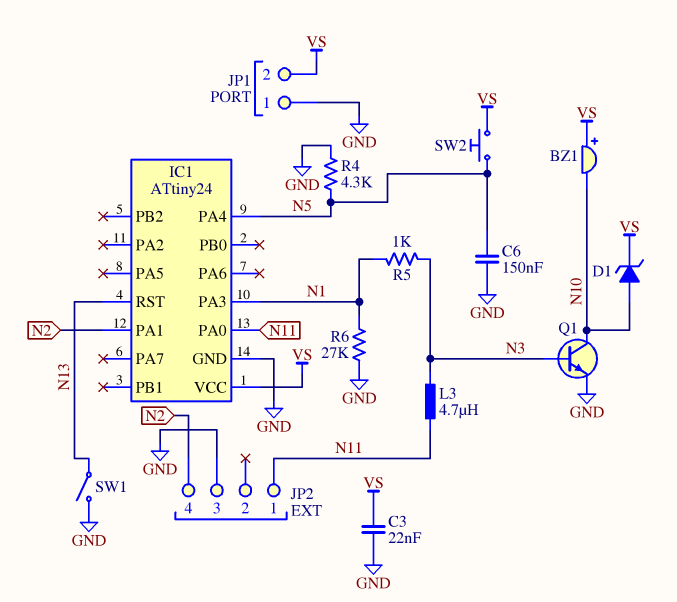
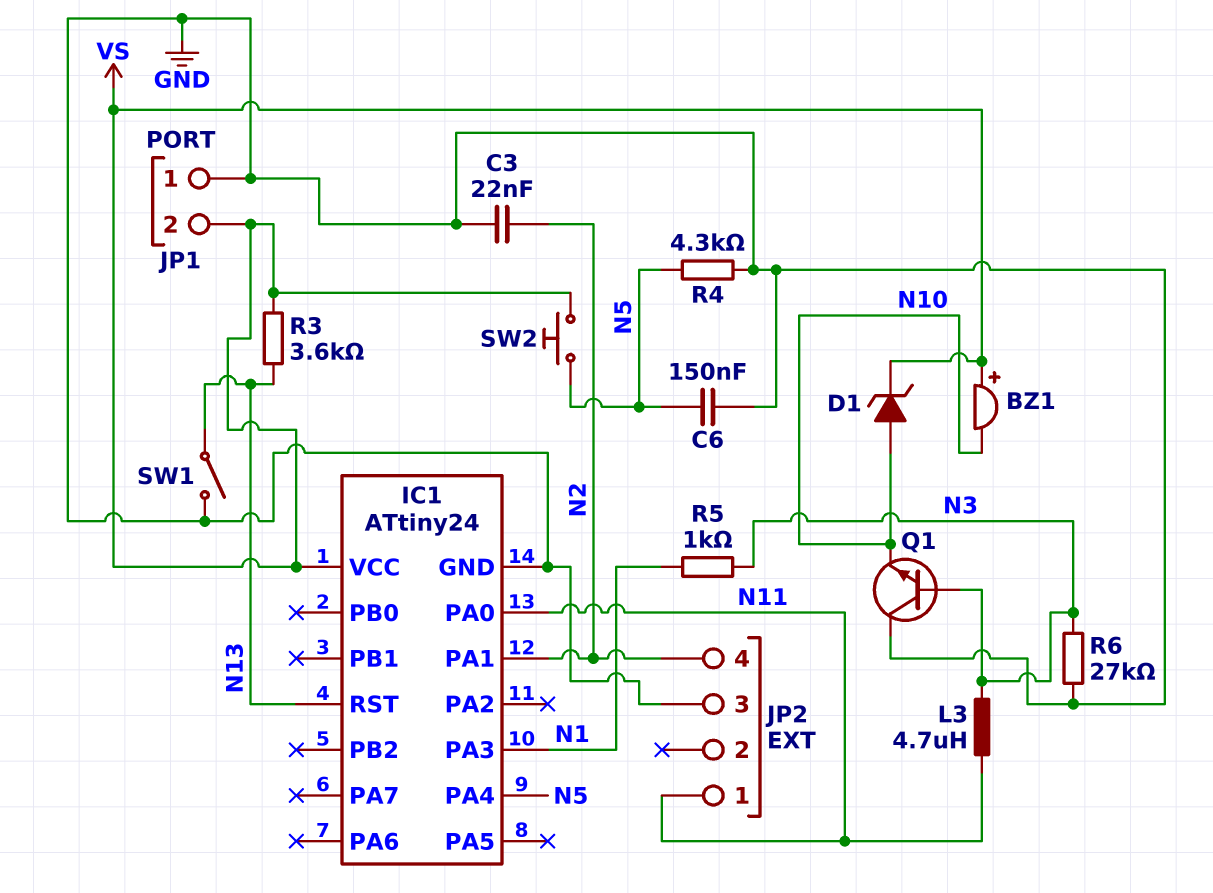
C3: 22nF (GND, VS) -> 22nF (GND, N2)
Q1: NPN (B N3, C N10, E GND) -> NPN (B N3, C GND, E N10)
R3: none -> 3.6k (N13, VS)
R6: 27k (GND, N1) -> 27k (GND, N3)

